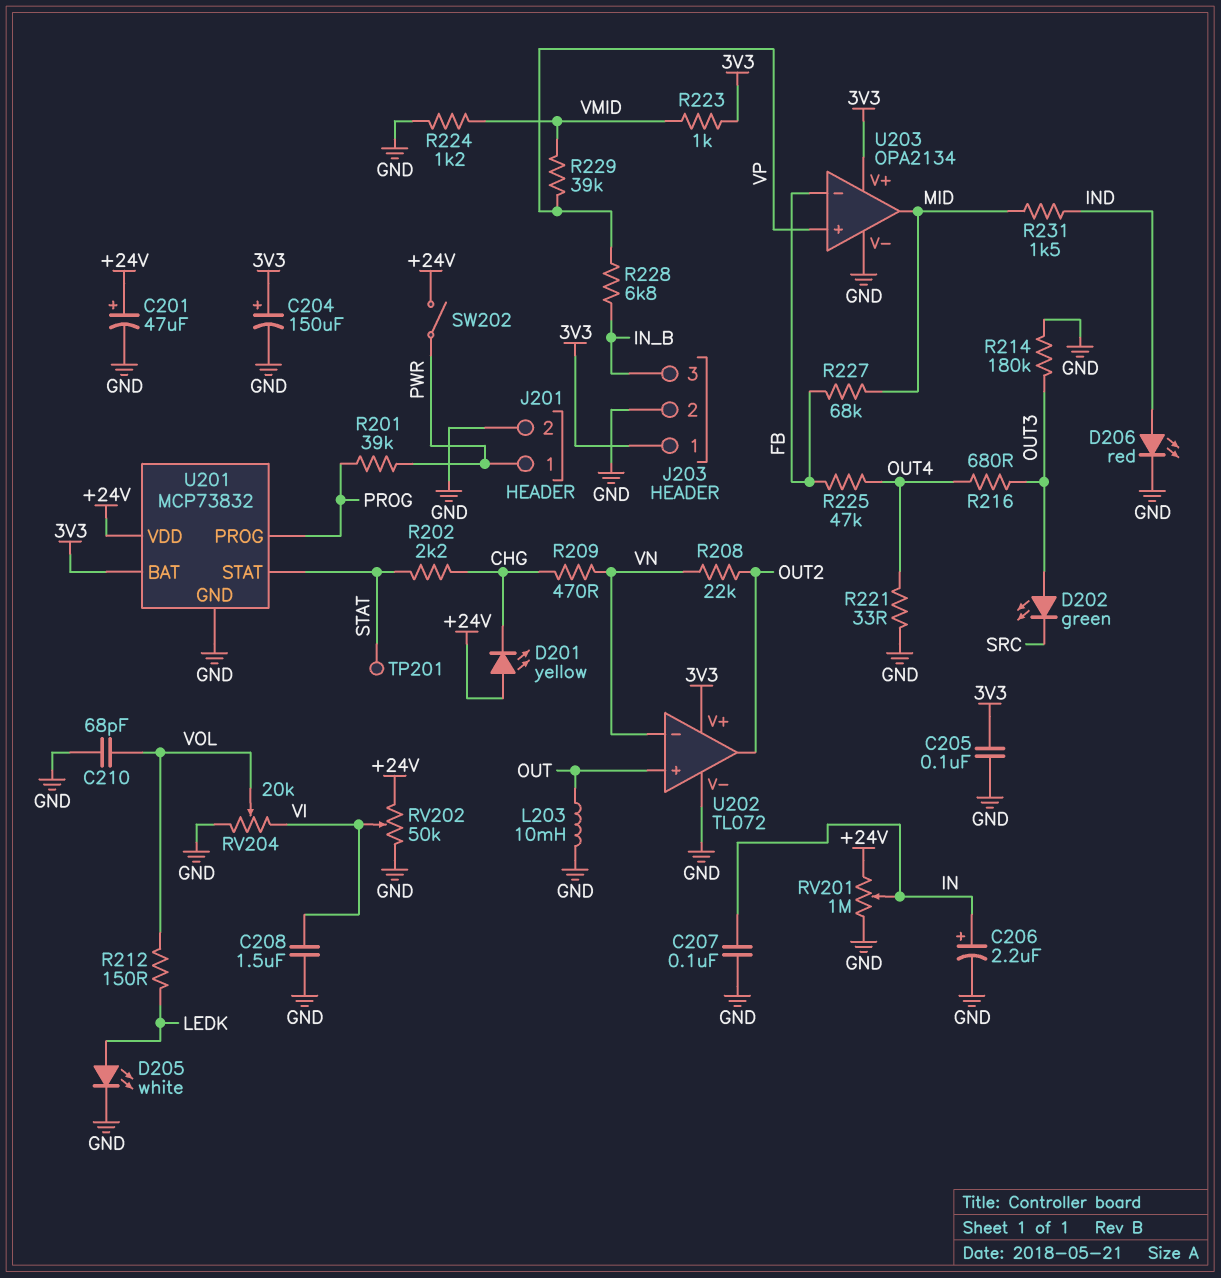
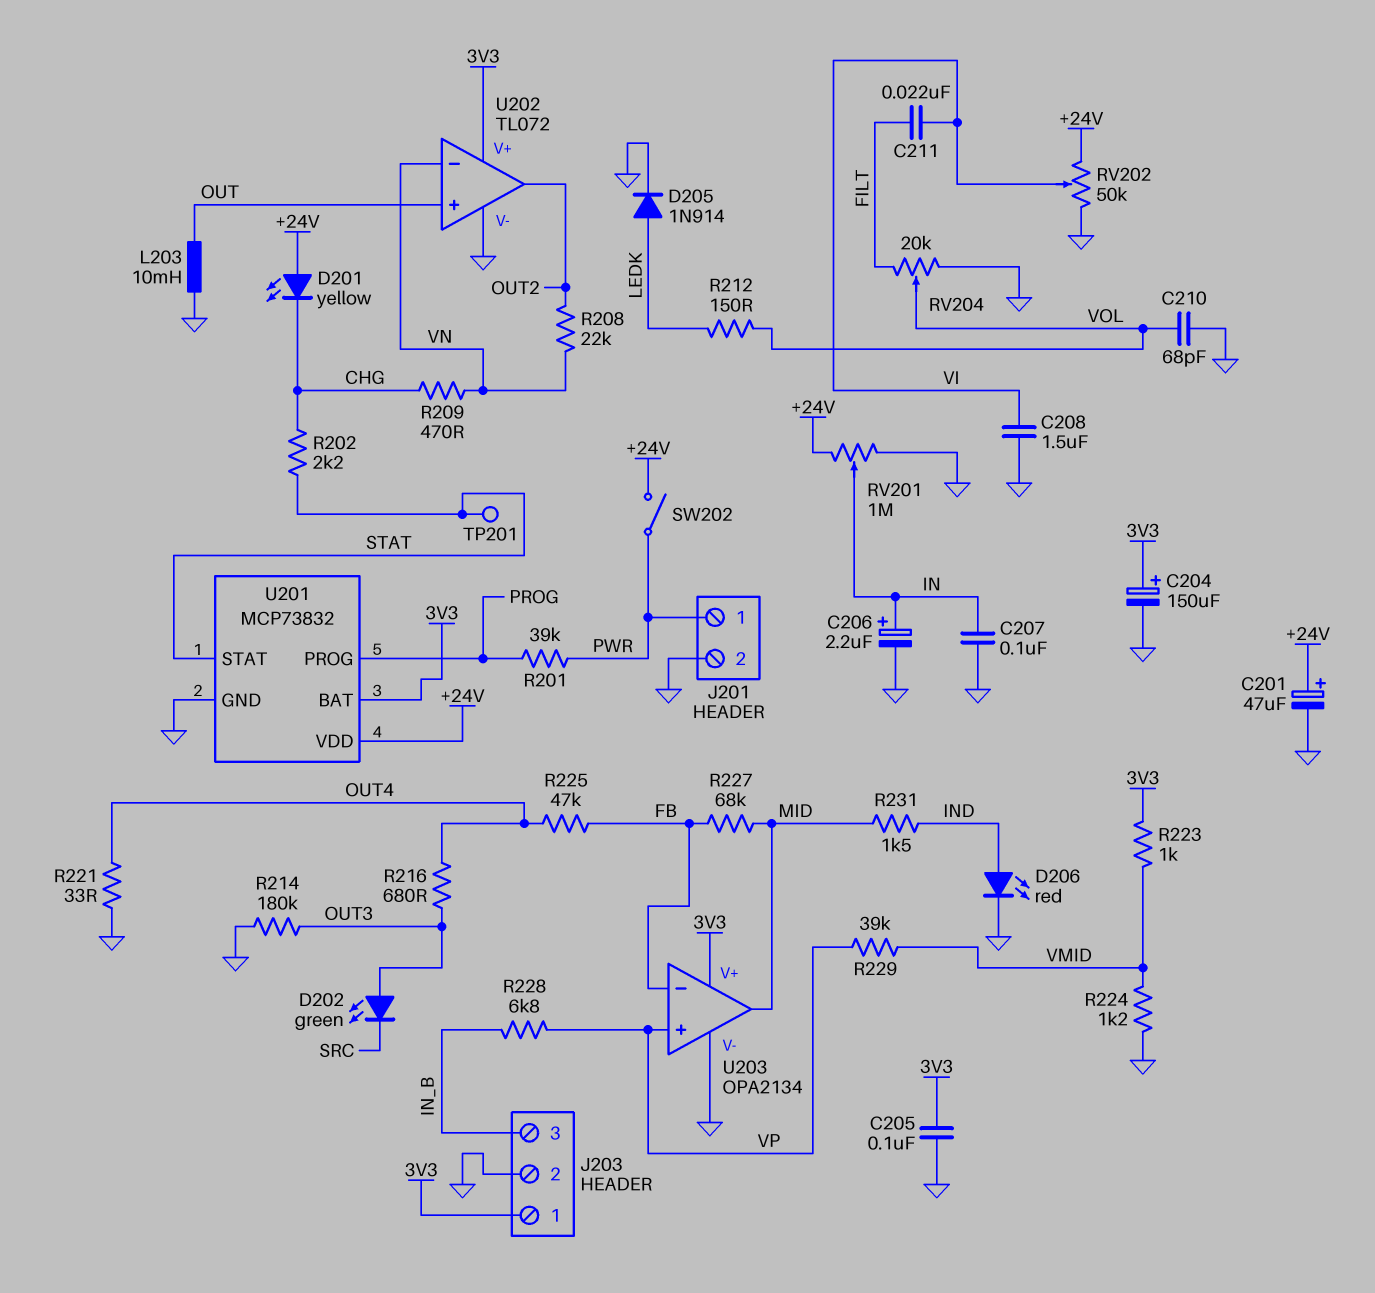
C211: none -> 22nF (FILT, VI)
D205: LED white (A LEDK, K GND) -> diode 1N914 (A LEDK, K GND)
RV204: 20k (GND, VI, wiper VOL) -> 20k (FILT, GND, wiper VOL)

